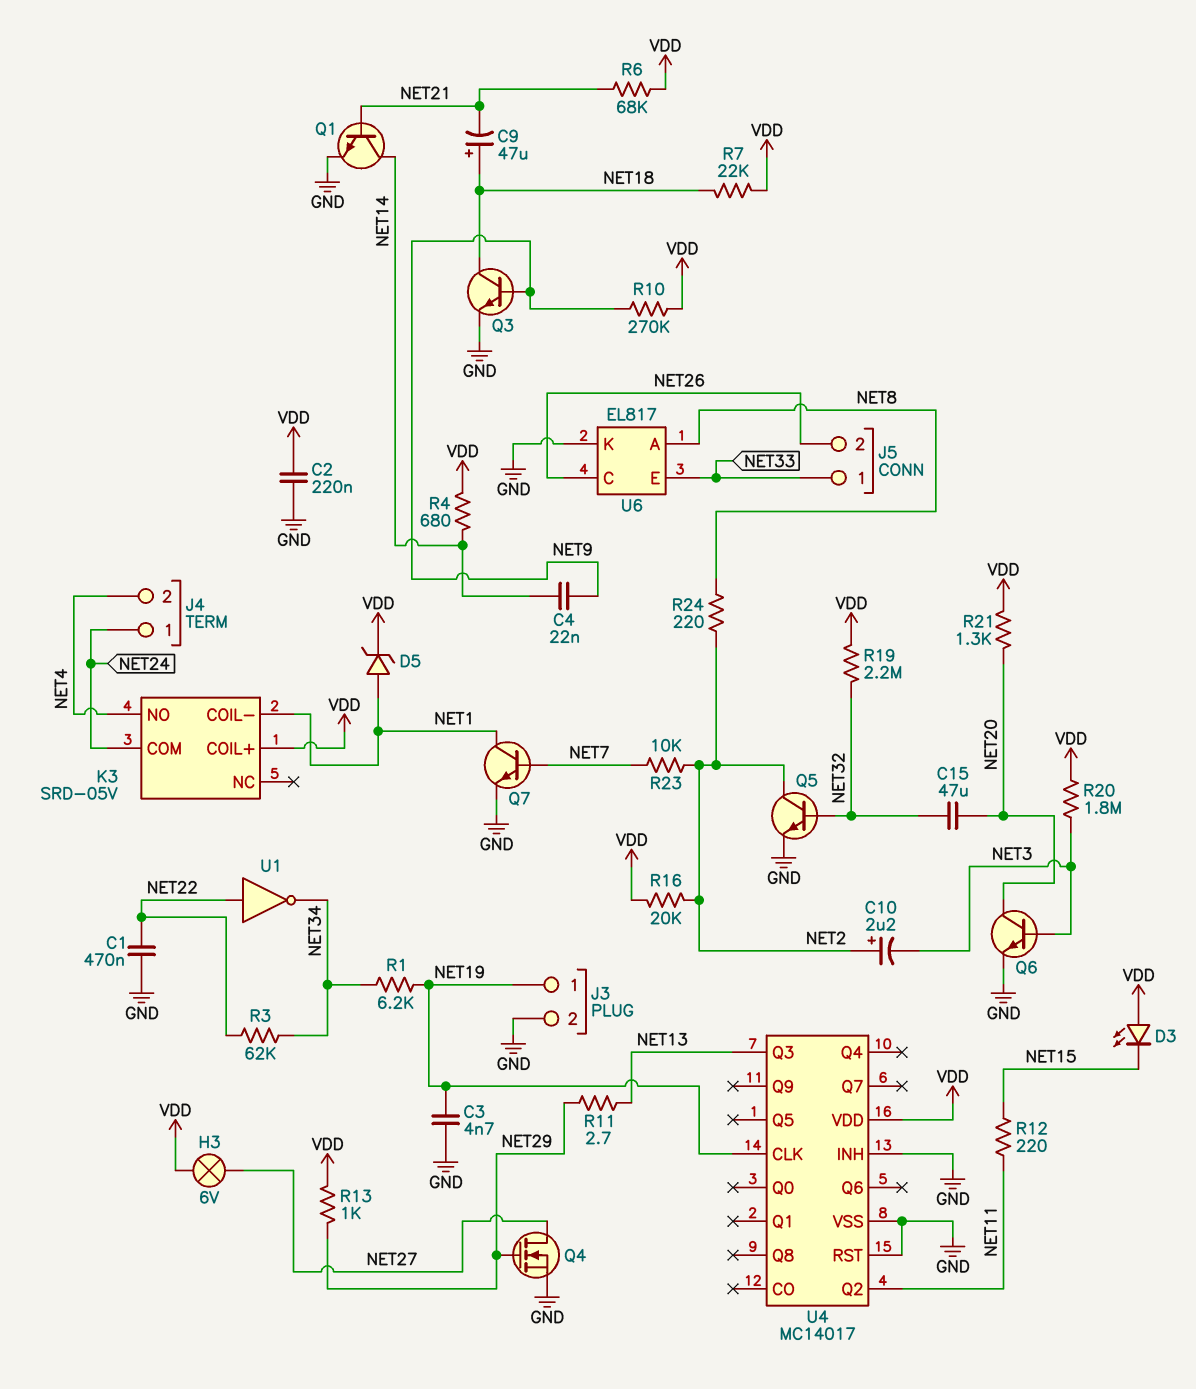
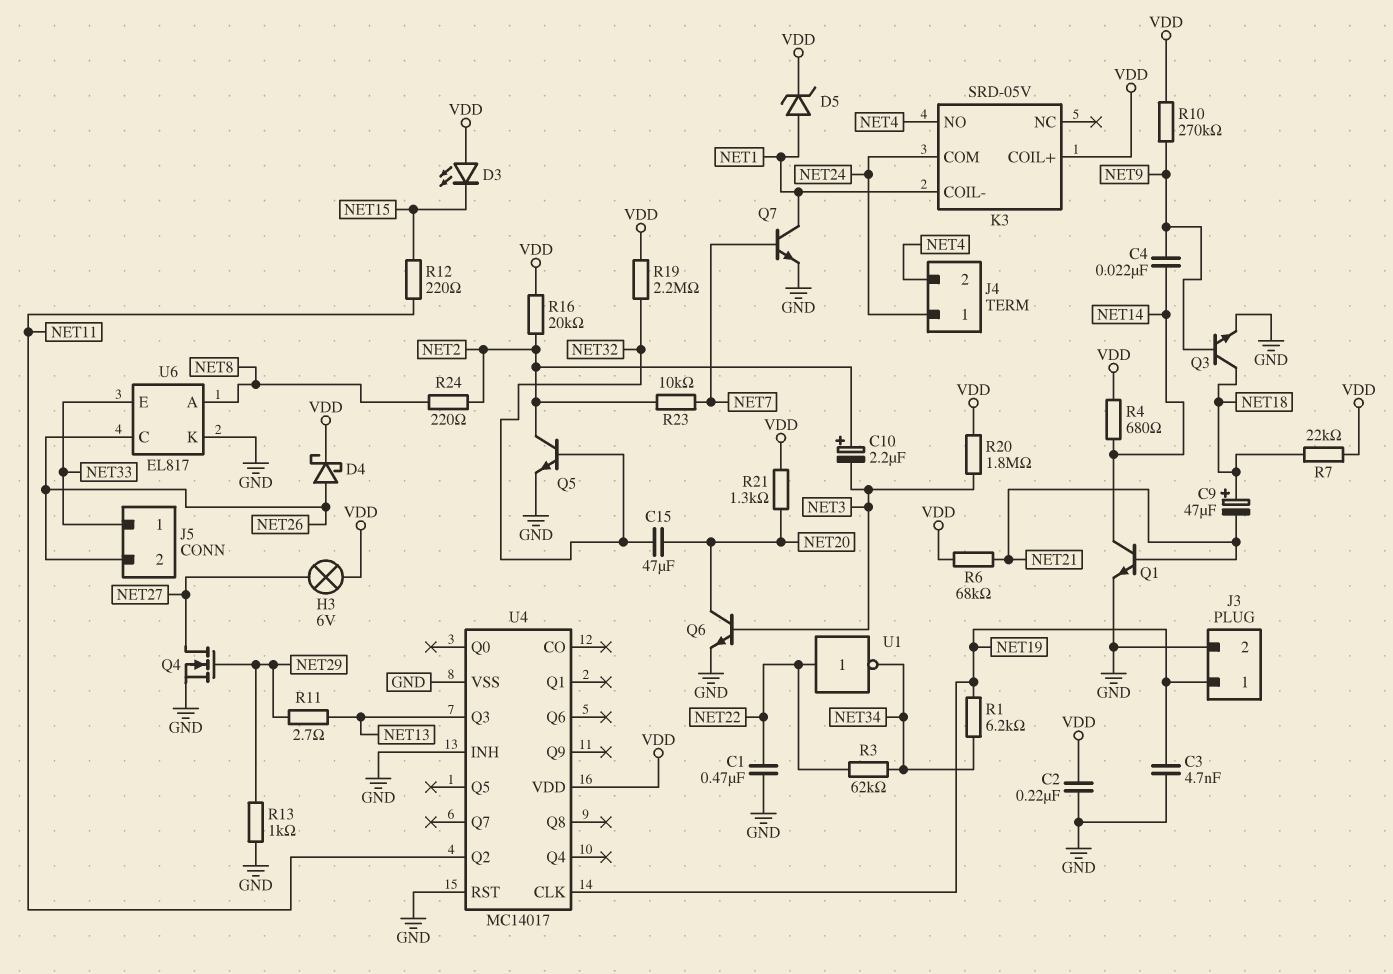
D4: none -> schottky (A NET26, K VDD)
R13: 1k (NET29, VDD) -> 1k (GND, NET29)

